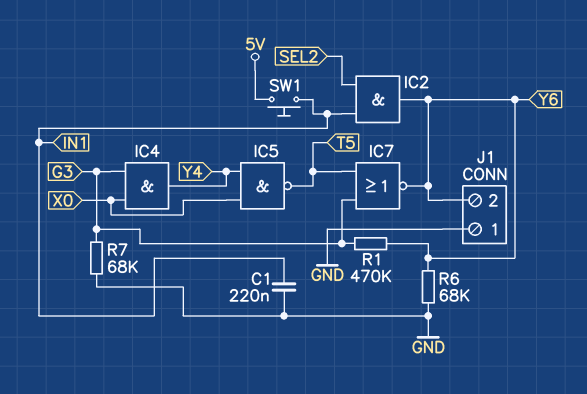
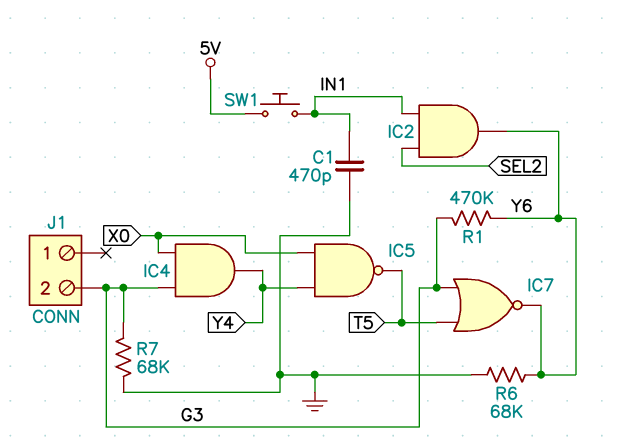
C1: 220nF (GND, IN1) -> 470pF (GND, IN1)
J1 pin 1: GND -> none
J1 pin 2: Y6 -> G3

